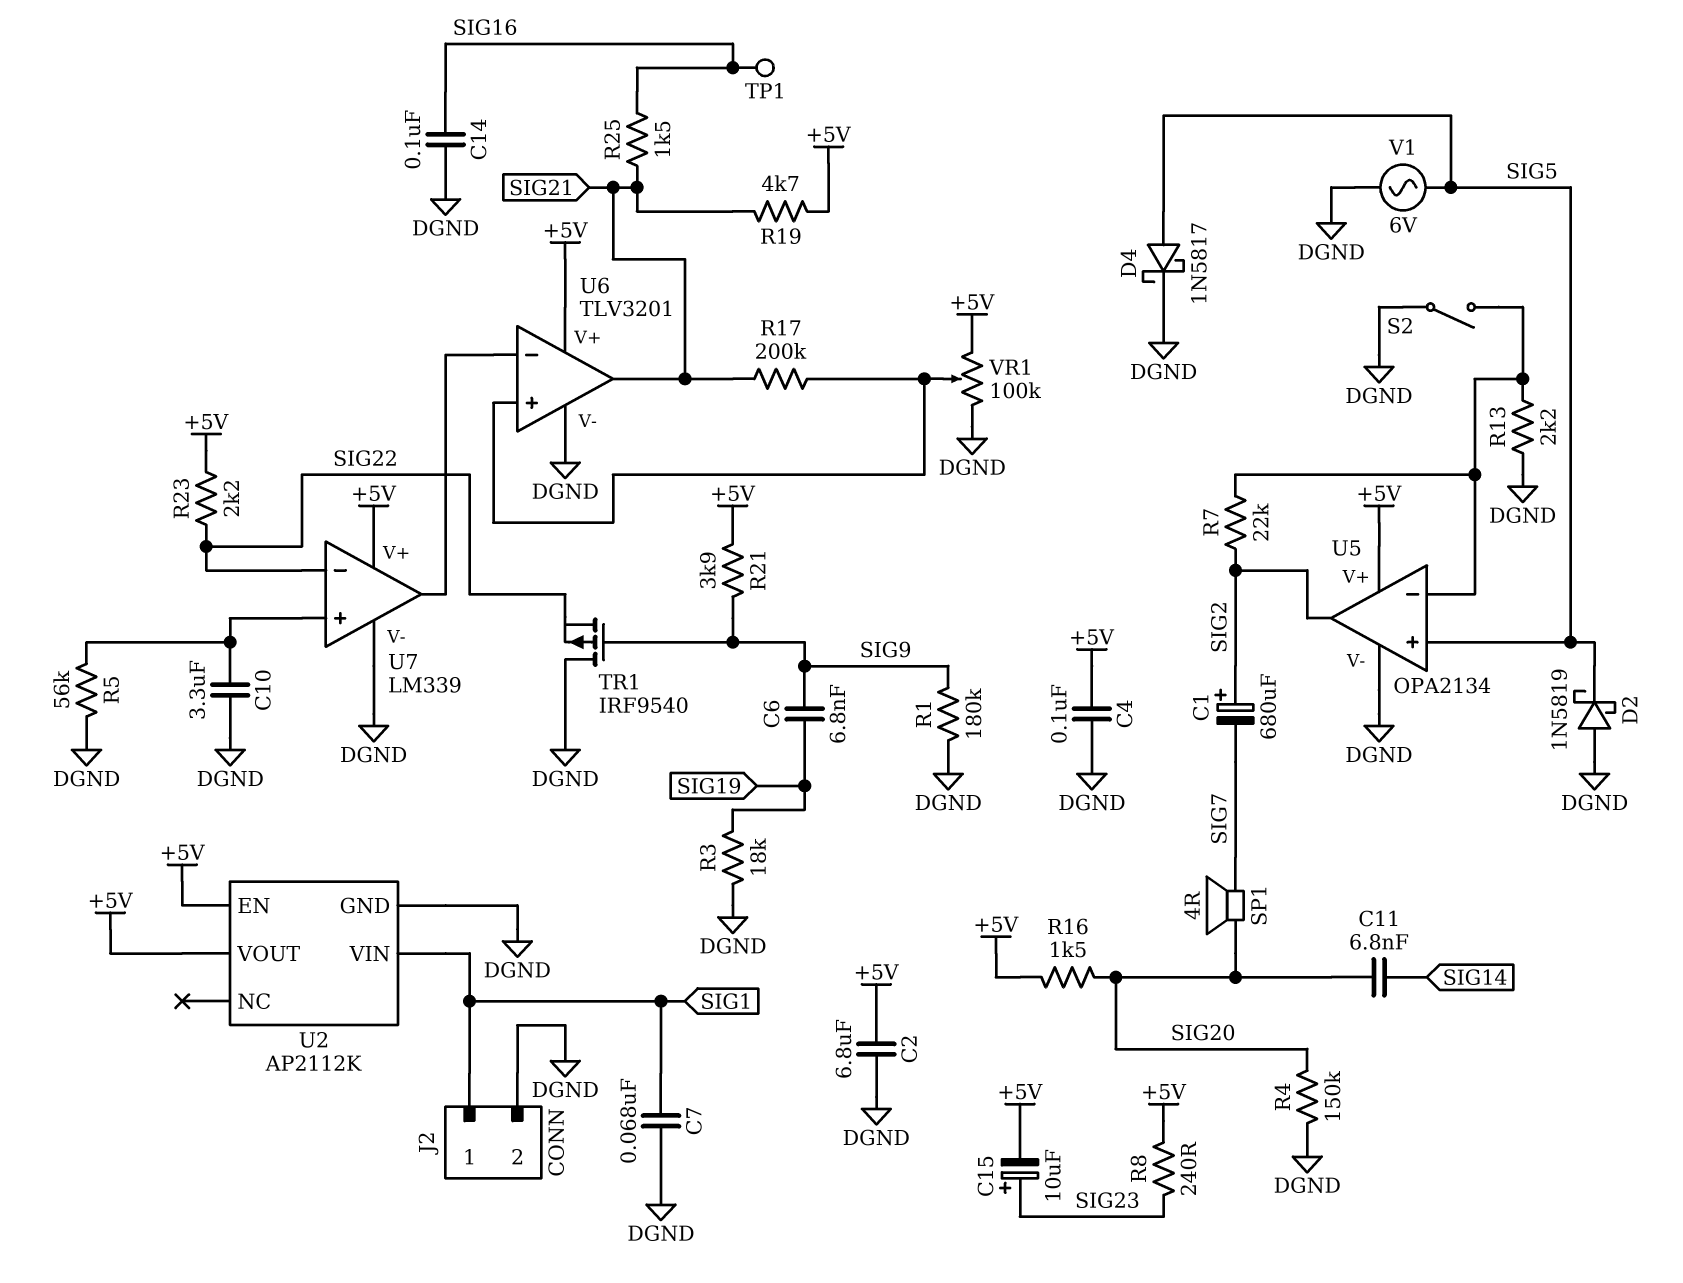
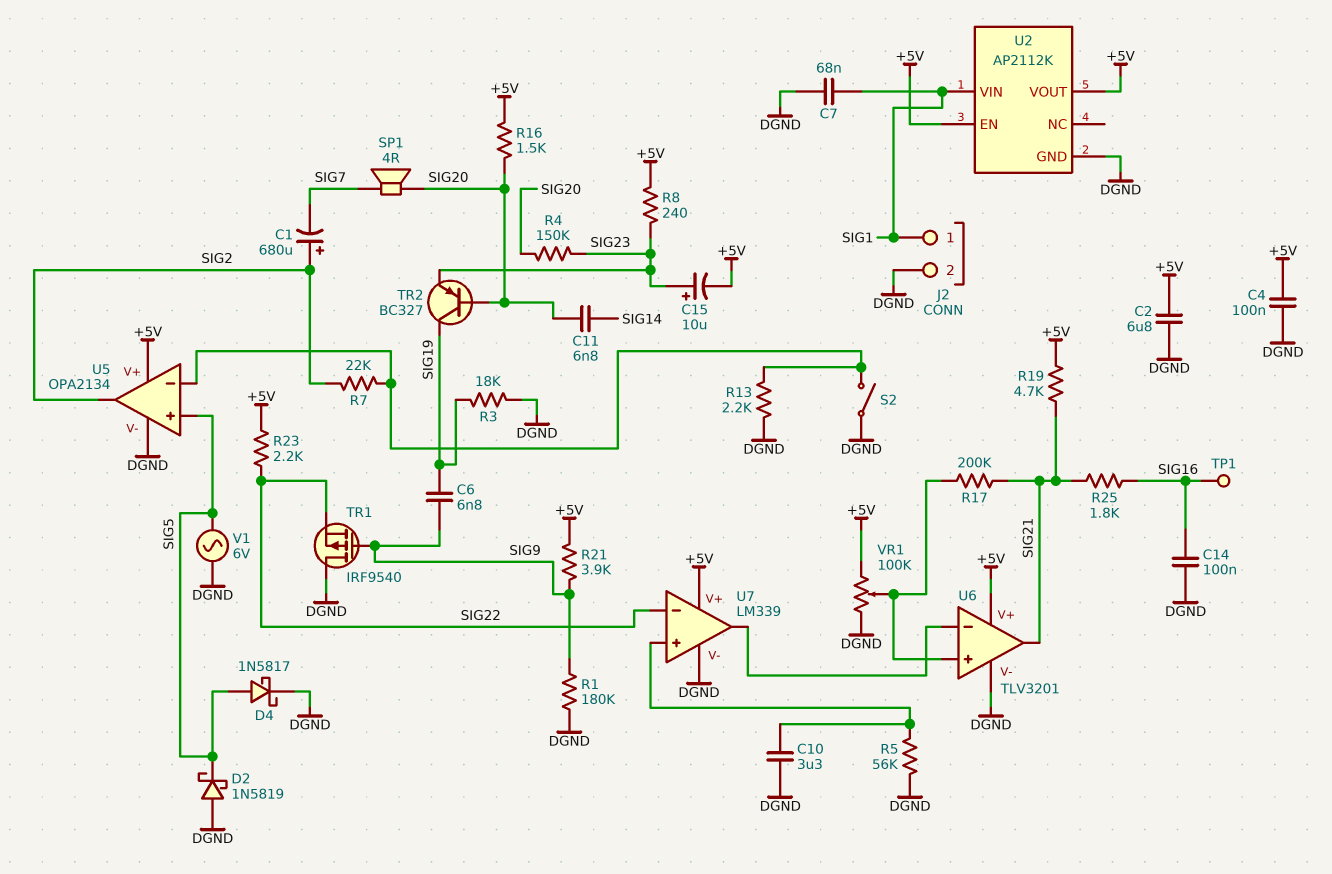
R4: 150k (DGND, SIG20) -> 150k (SIG20, SIG23)
R25: 1.5k (SIG16, SIG21) -> 1.8k (SIG16, SIG21)
TR2: none -> PNP BC327 (B SIG20, C SIG19, E SIG23)

